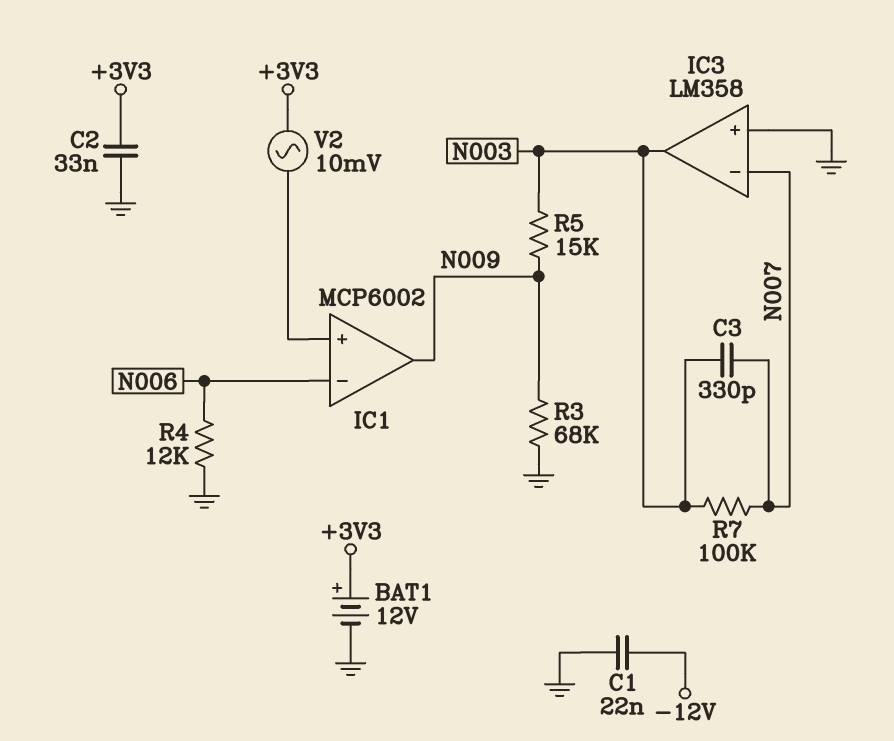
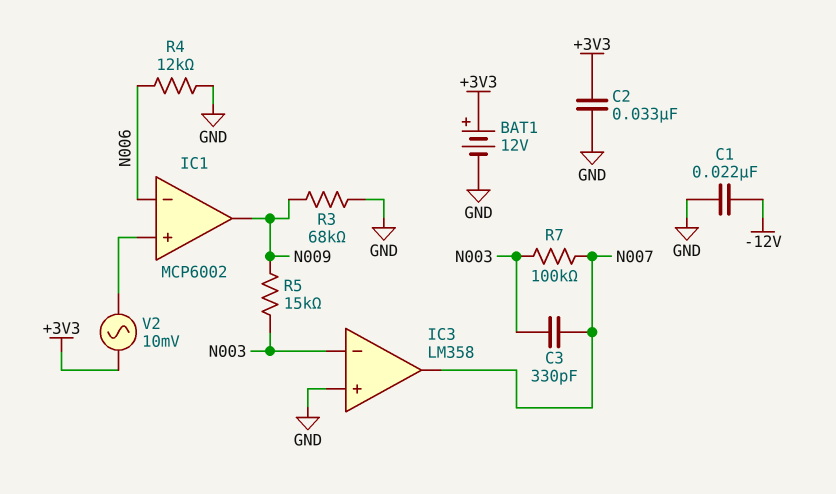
IC3 pin in-: N007 -> N003
IC3 pin out: N003 -> N007

